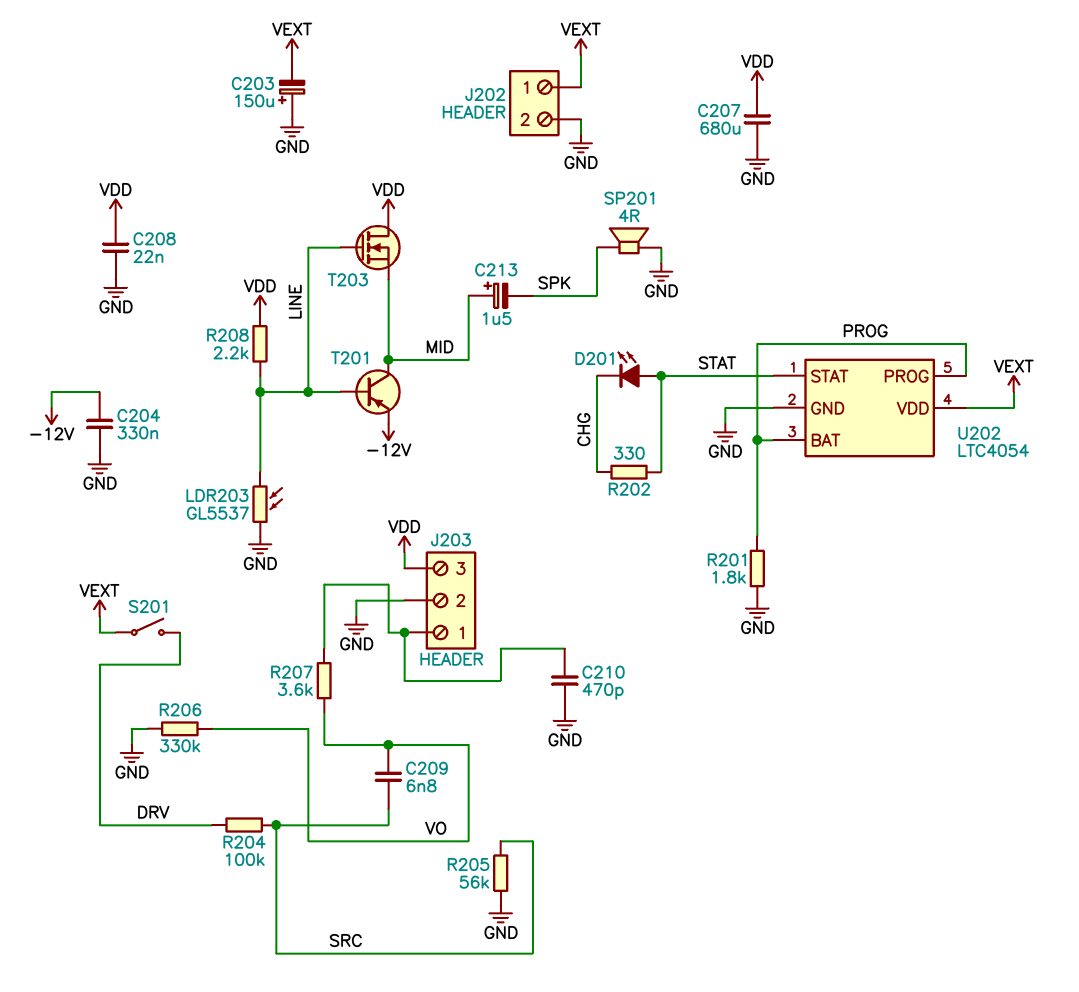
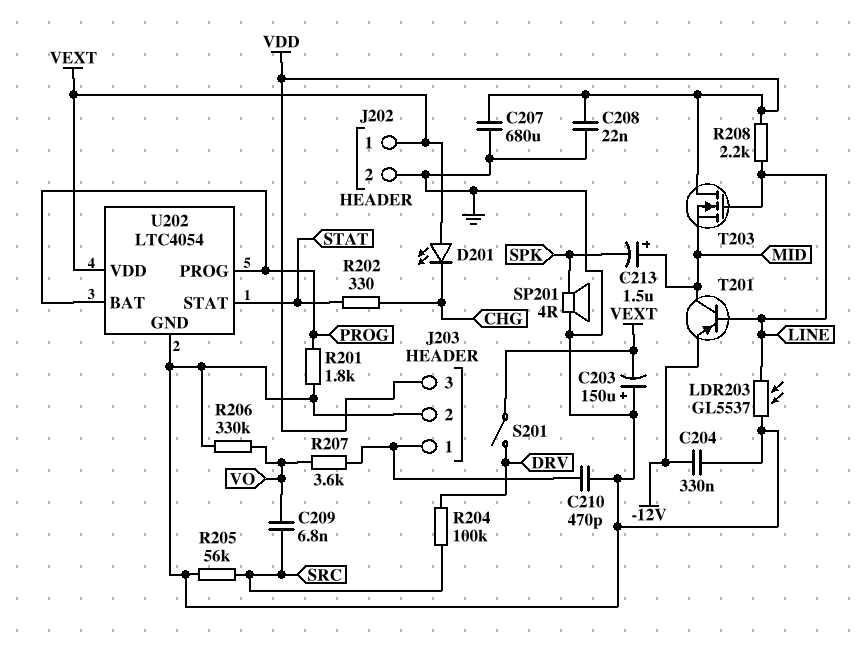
D201: LED (A STAT, K CHG) -> LED (A VEXT, K CHG)

